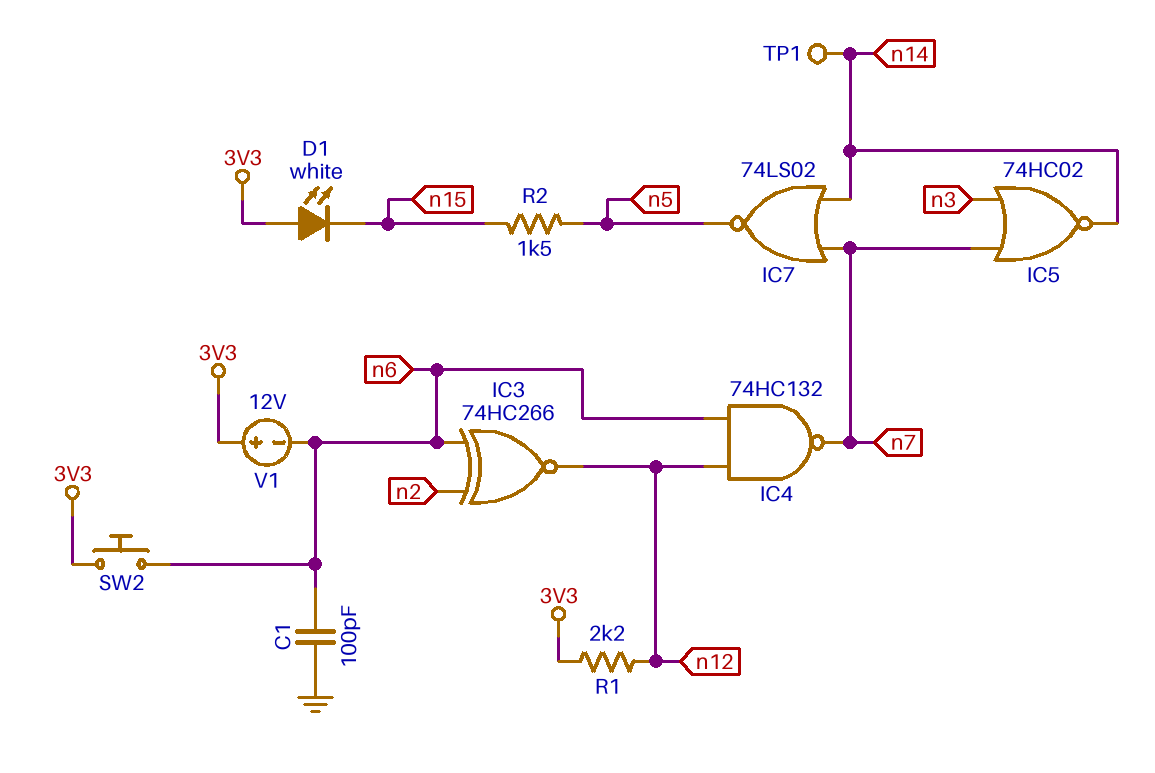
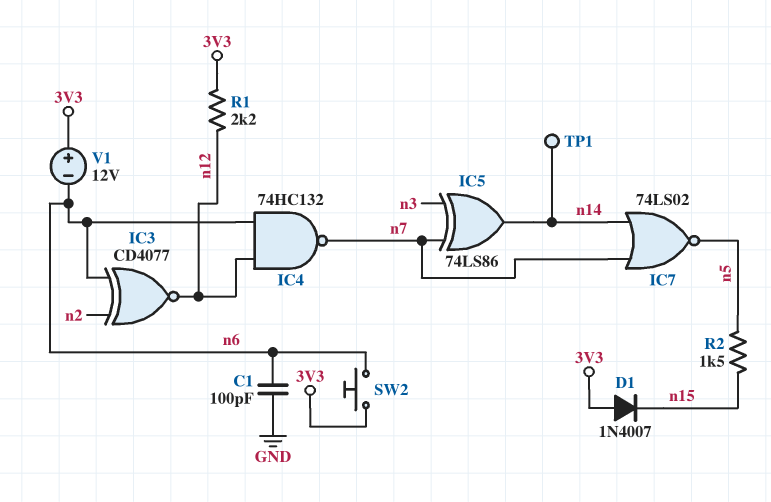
D1: LED white (A 3V3, K n15) -> diode 1N4007 (A 3V3, K n15)
IC3: XNOR 74HC266 (in n2, in n6, out n12) -> XNOR CD4077 (in n2, in n6, out n12)
IC5: NOR 74HC02 (in n3, in n7, out n14) -> XOR 74LS86 (in n3, in n7, out n14)

